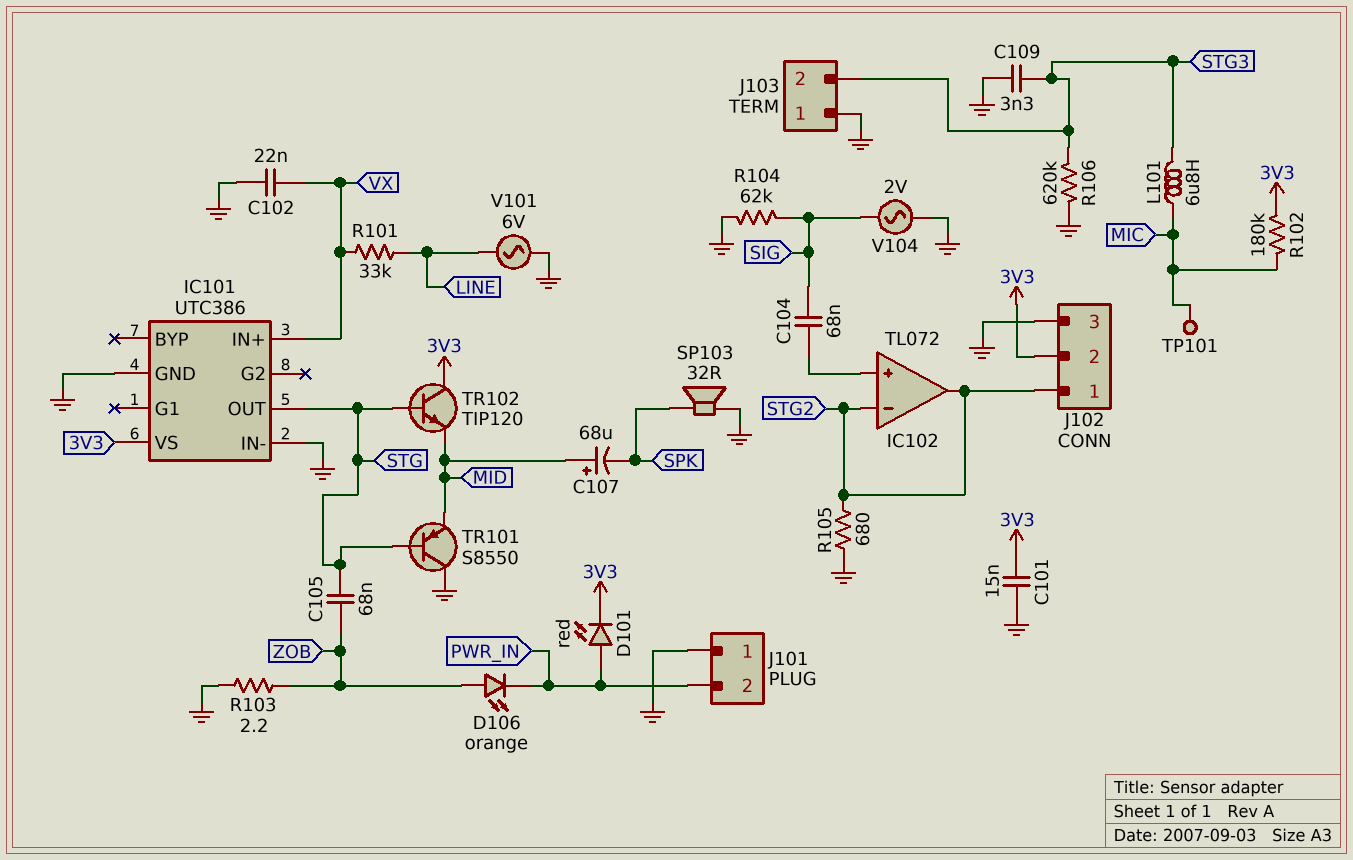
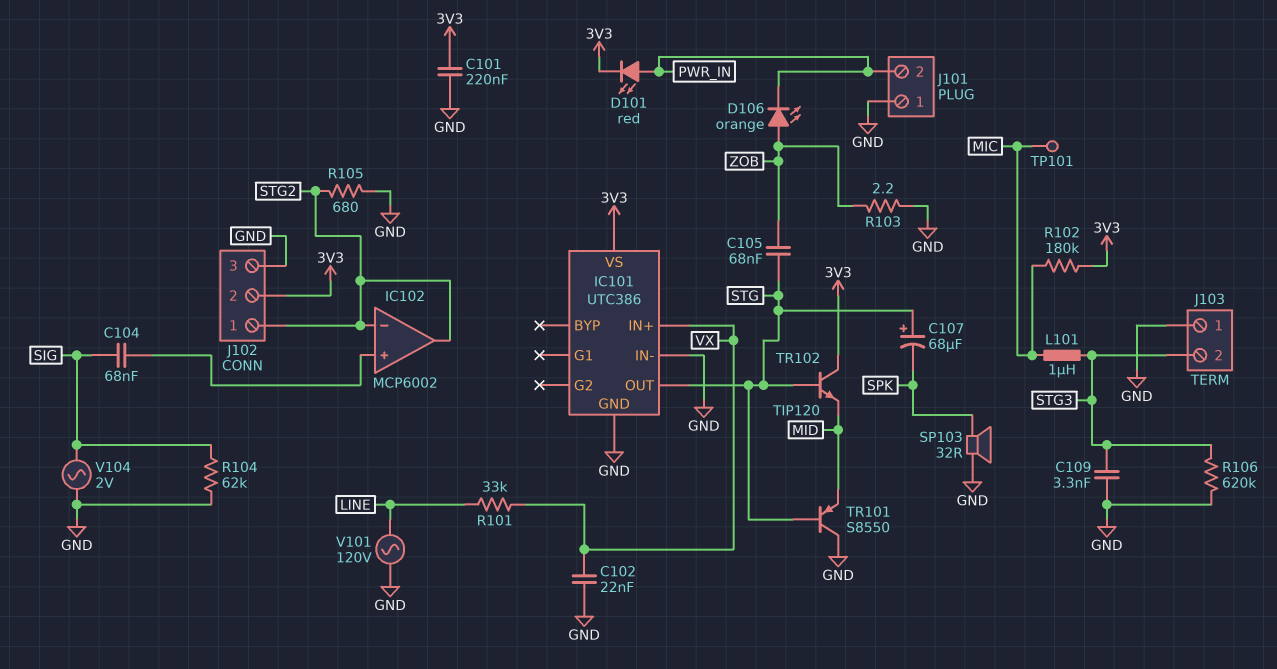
C101: 15nF (3V3, GND) -> 220nF (3V3, GND)
C107: 68uF (plus MID, minus SPK) -> 68uF (plus STG, minus SPK)
IC102: TL072 -> MCP6002
L101: 6.8uH (MIC, STG3) -> 1uH (MIC, STG3)
V101: AC 6V (GND, LINE) -> AC 120V (GND, LINE)

